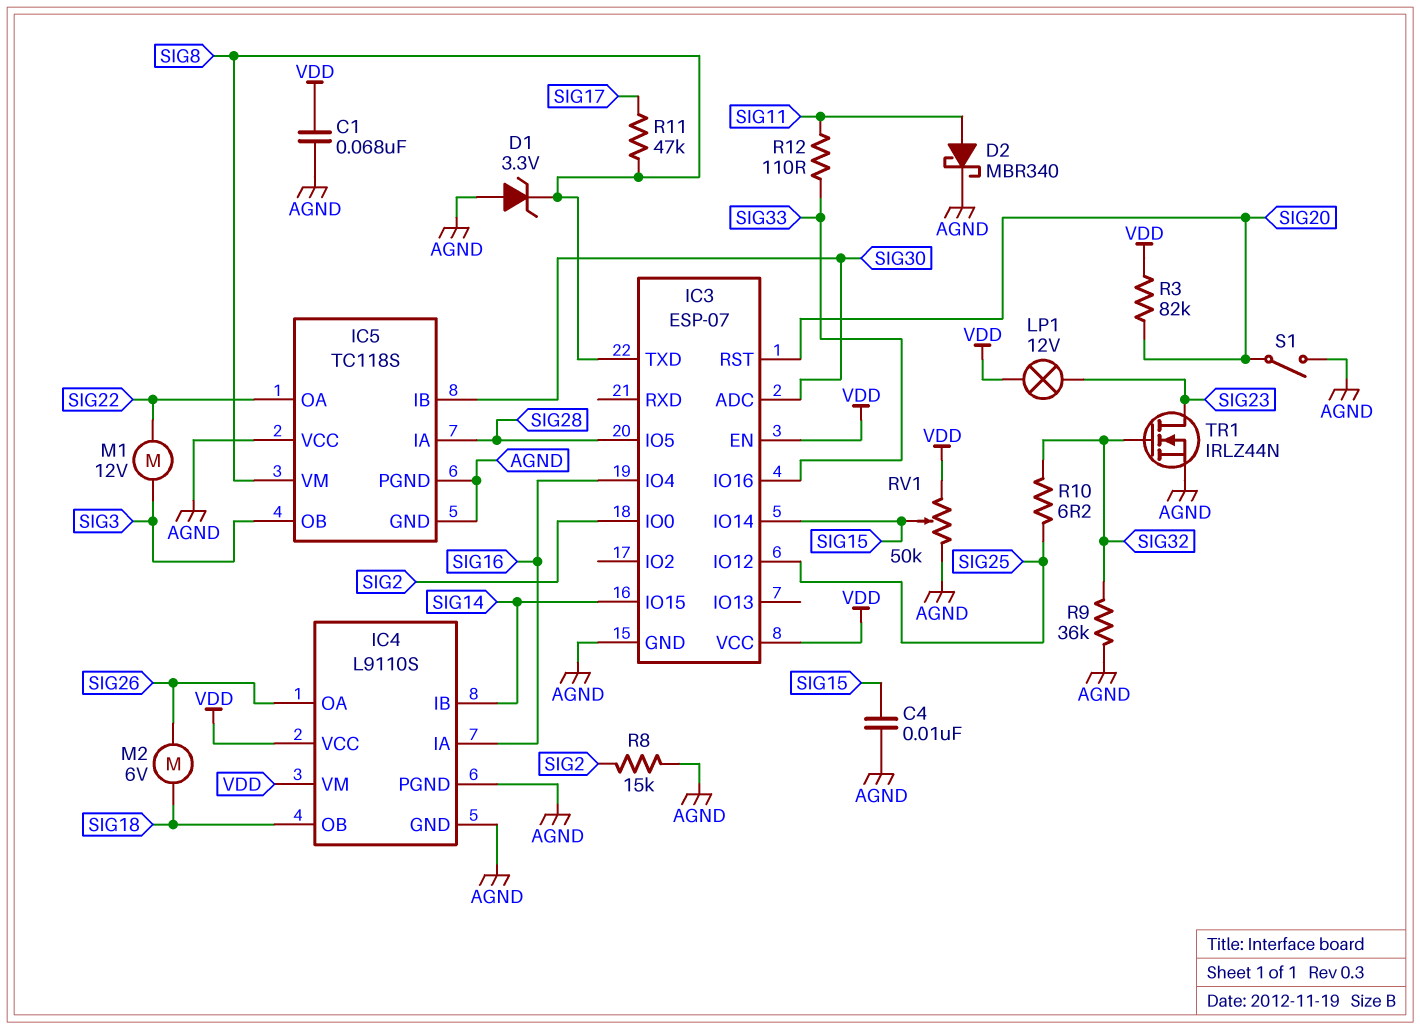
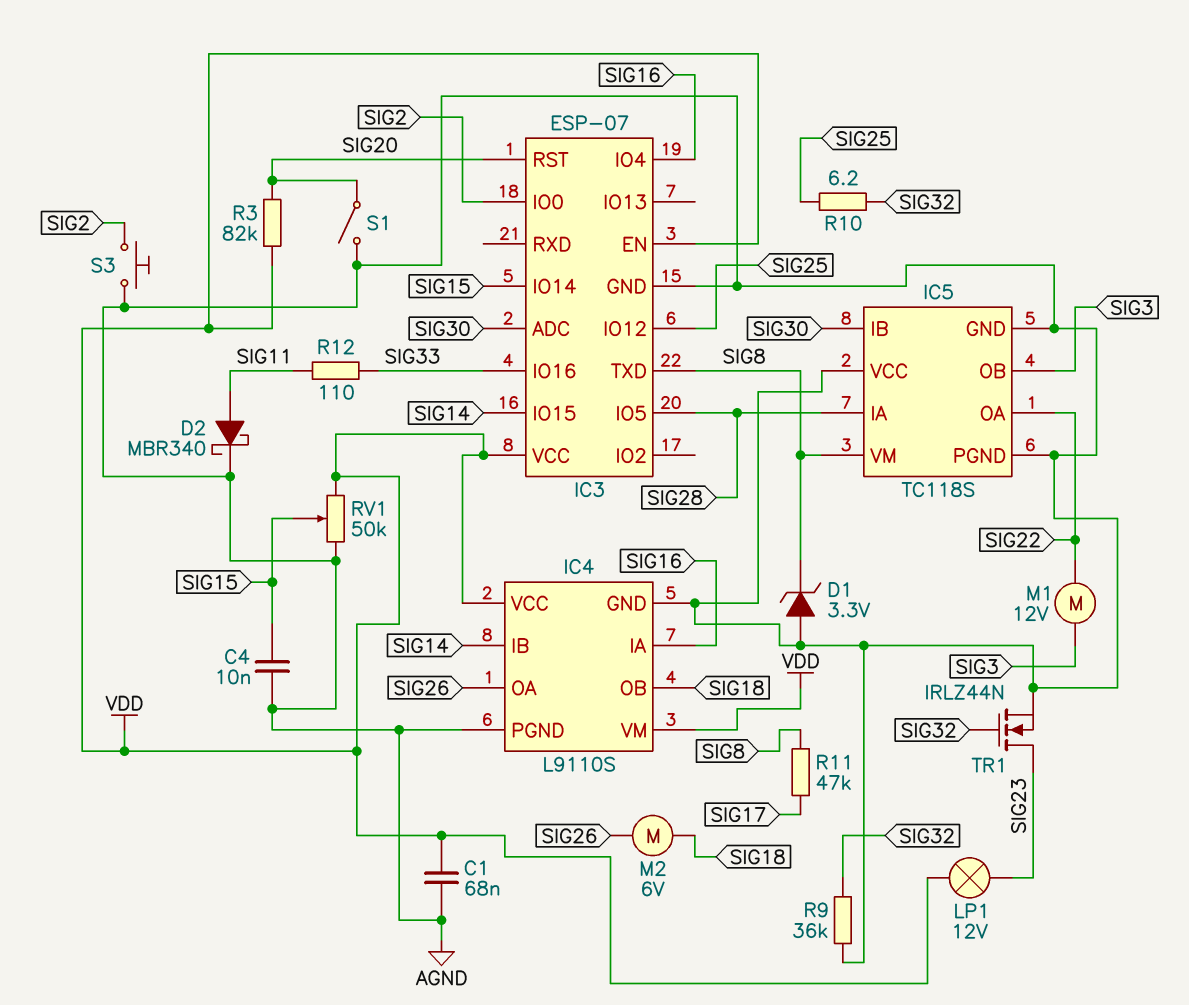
R8: 15k (AGND, SIG2) -> none
S3: none -> button (AGND, SIG2)

